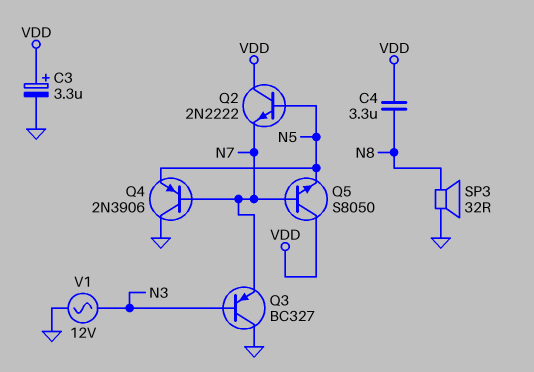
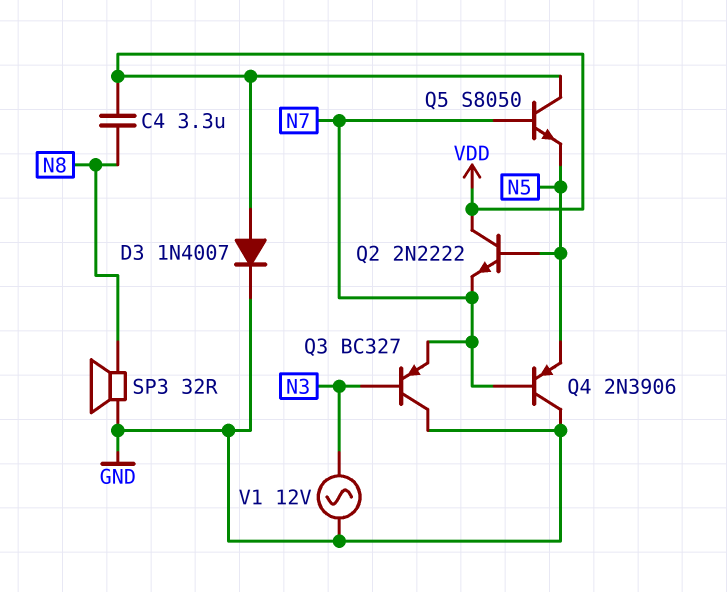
C3: 3.3uF (plus VDD, minus GND) -> none
D3: none -> diode 1N4007 (A VDD, K GND)

